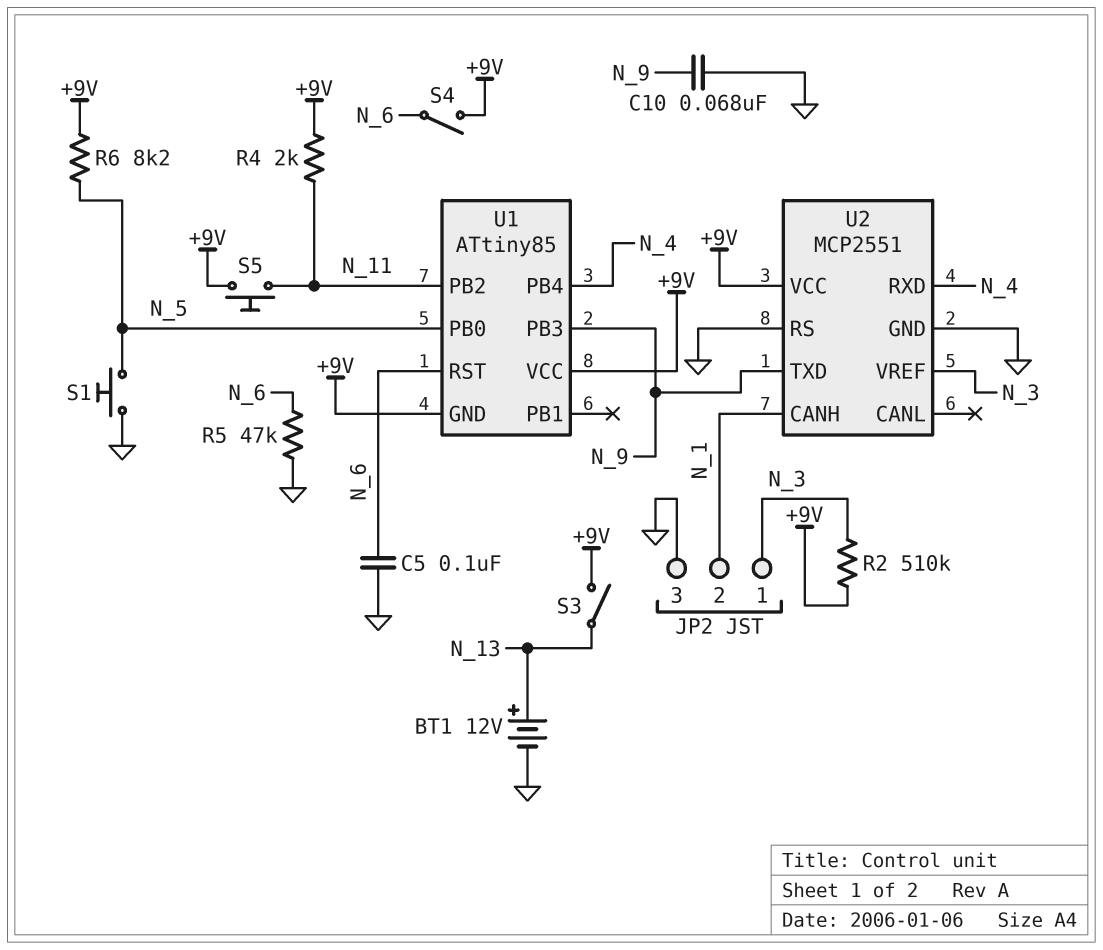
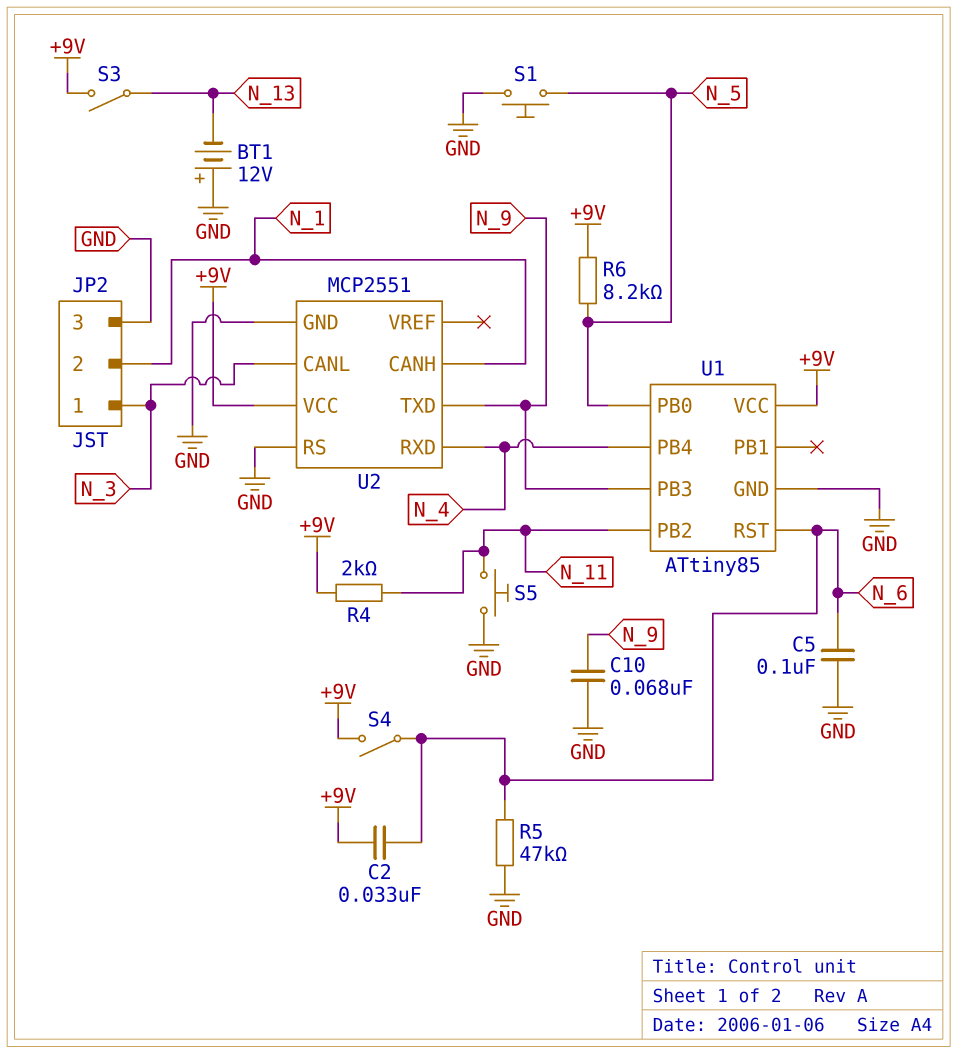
BT1: 12V (plus N_13, minus GND) -> 12V (plus GND, minus N_13)
C2: none -> 33nF (+9V, N_6)
R2: 510k (+9V, N_3) -> none
S5: button (+9V, N_11) -> button (GND, N_11)
U1 pin GND: +9V -> GND
U2 pin CANL: none -> N_3
U2 pin VREF: N_3 -> none

